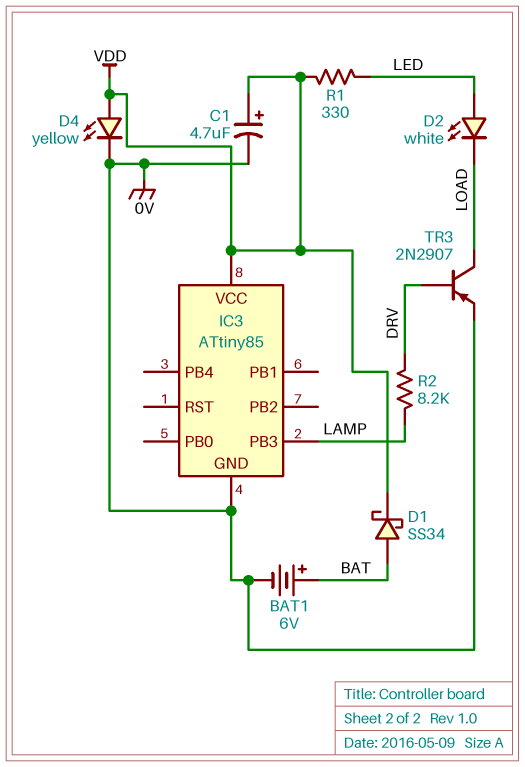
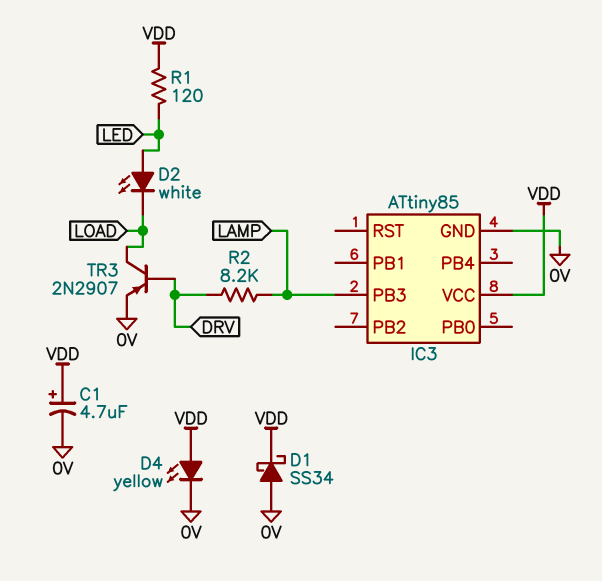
BAT1: 6V (plus BAT, minus 0V) -> none
D1: schottky SS34 (A BAT, K VDD) -> schottky SS34 (A 0V, K VDD)
R1: 330 (LED, VDD) -> 120 (LED, VDD)

